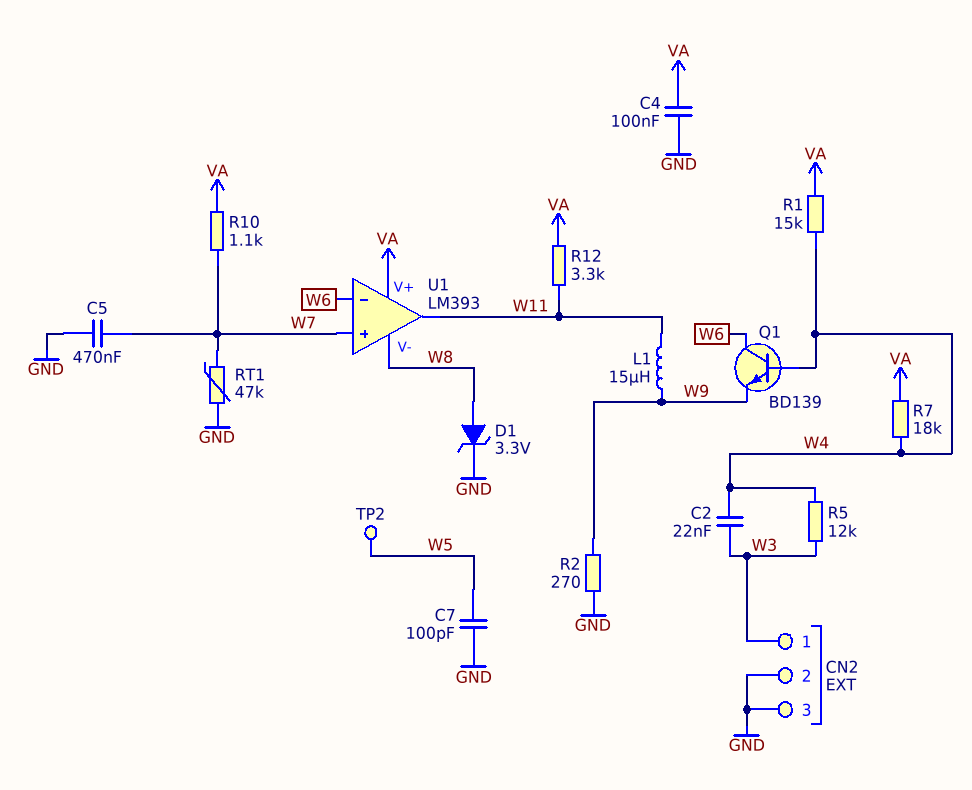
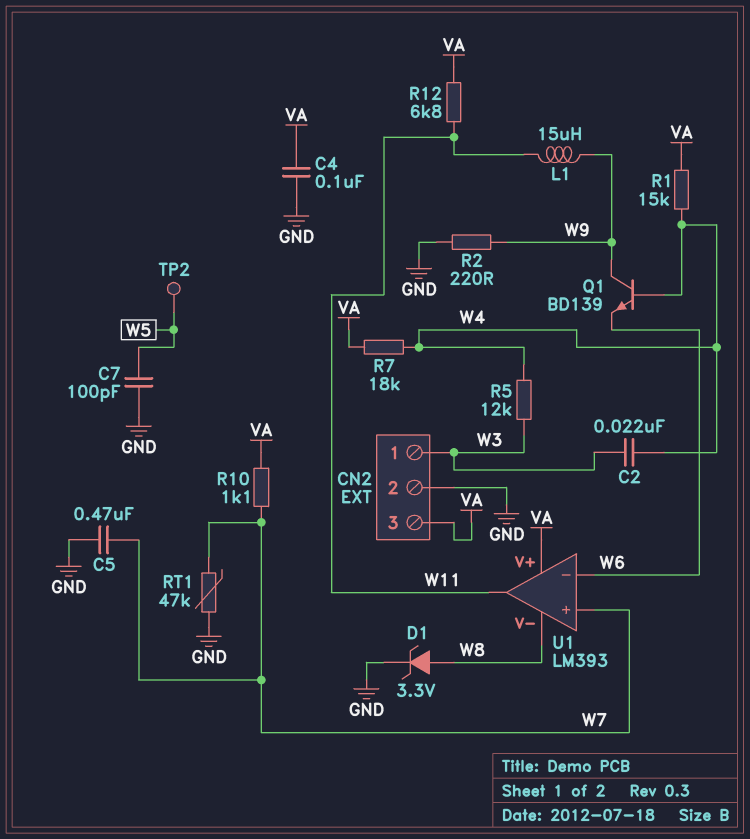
CN2 pin 3: GND -> VA
Q1: NPN BD139 (B W4, C W6, E W9) -> NPN BD139 (B W4, C W9, E W6)
R2: 270 (GND, W9) -> 220 (GND, W9)
R12: 3.3k (VA, W11) -> 6.8k (VA, W11)

